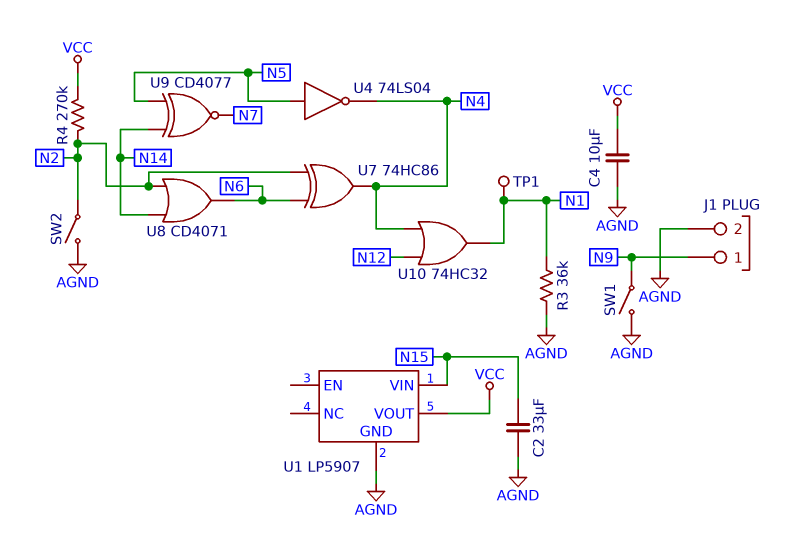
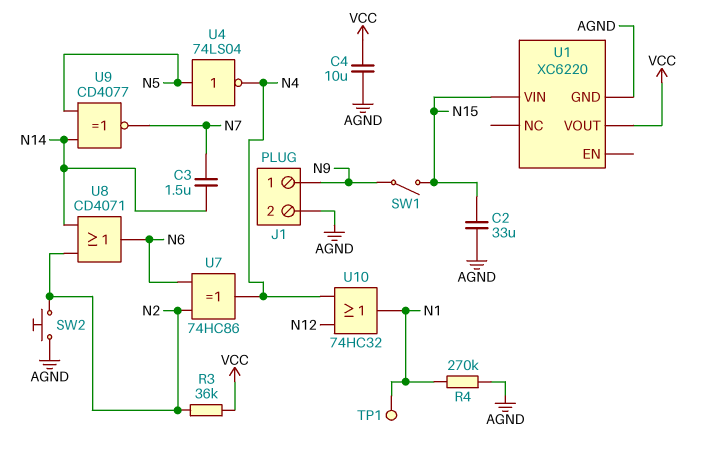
C3: none -> 1.5uF (N7, N14)
R3: 36k (AGND, N1) -> 36k (N2, VCC)
R4: 270k (N2, VCC) -> 270k (AGND, N1)
SW1: switch (AGND, N9) -> switch (N9, N15)
SW2: switch (AGND, N2) -> button (AGND, N2)
U1: LP5907 -> XC6220

